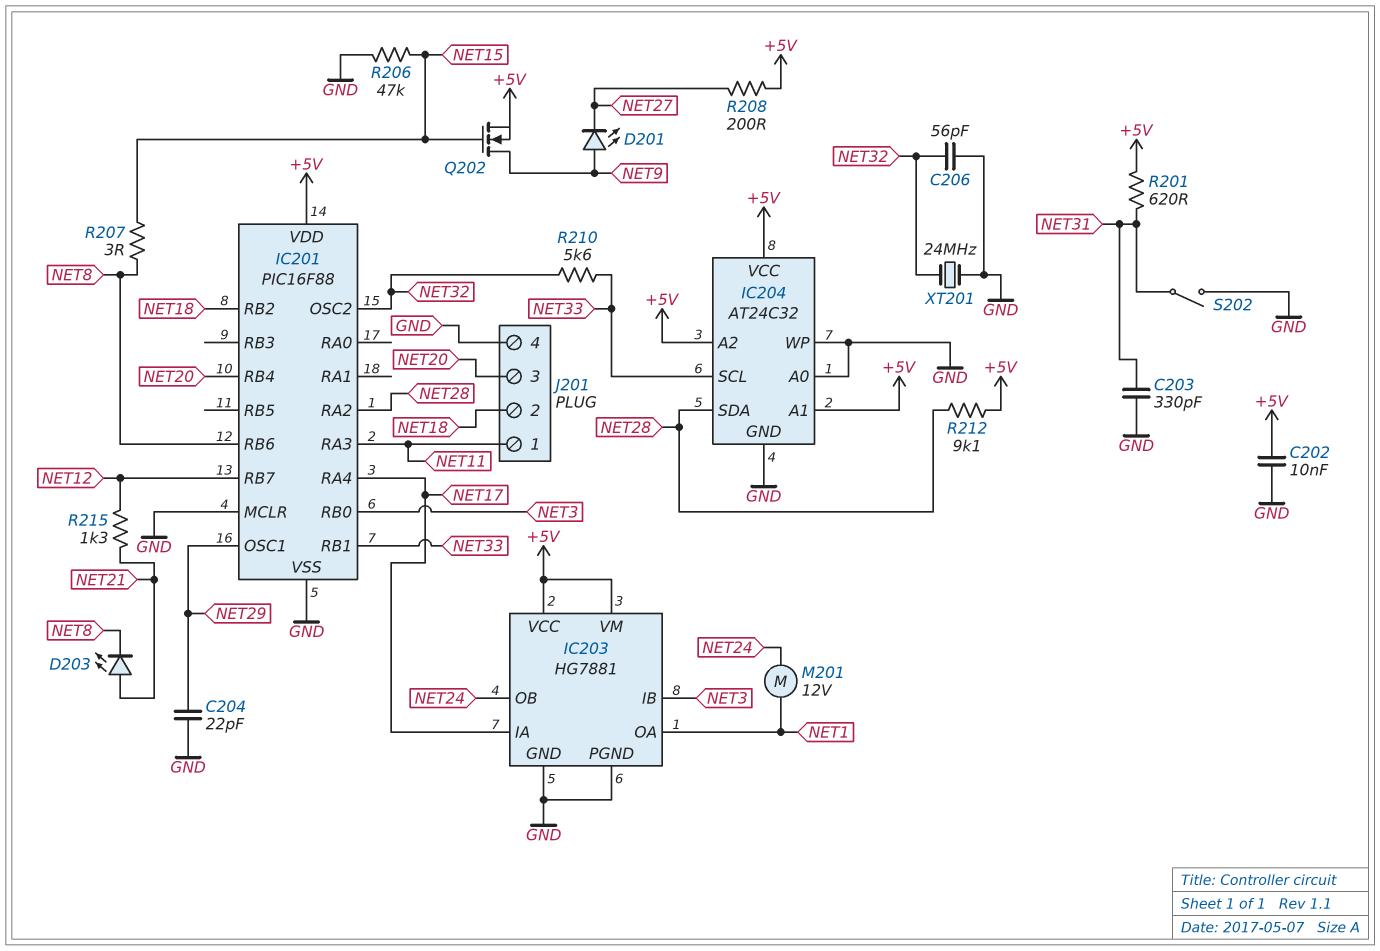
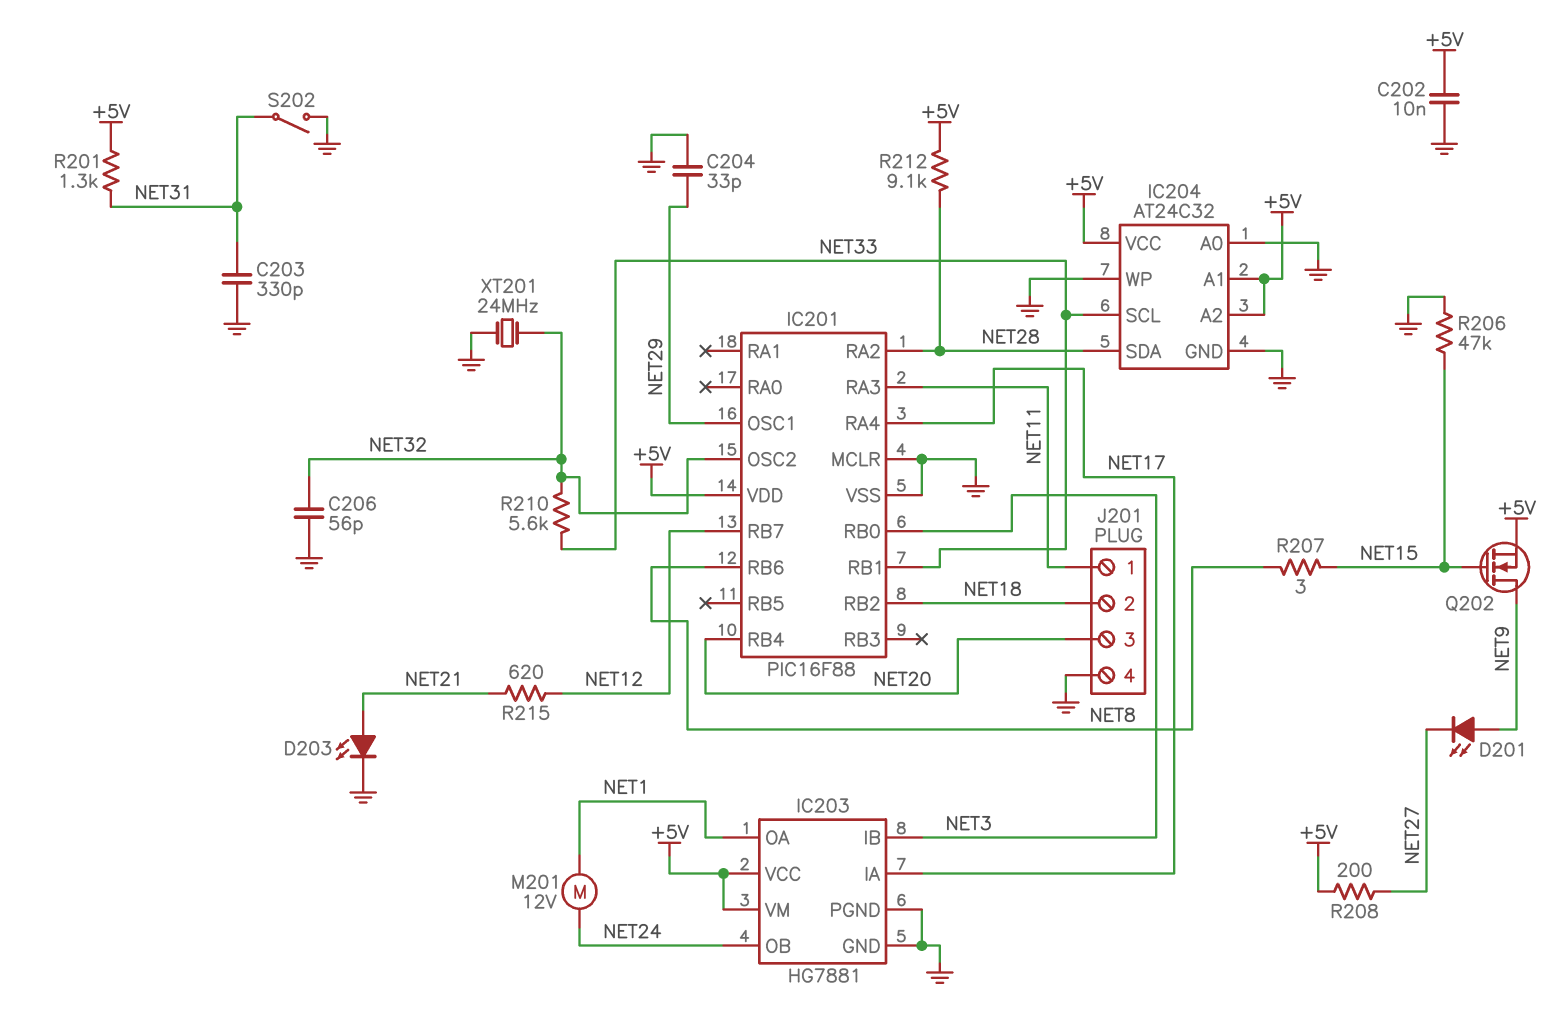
C204: 22pF (GND, NET29) -> 33pF (GND, NET29)
D203: LED (A NET21, K NET8) -> LED (A NET21, K GND)
R201: 620 (+5V, NET31) -> 1.3k (+5V, NET31)
R215: 1.3k (NET12, NET21) -> 620 (NET12, NET21)

